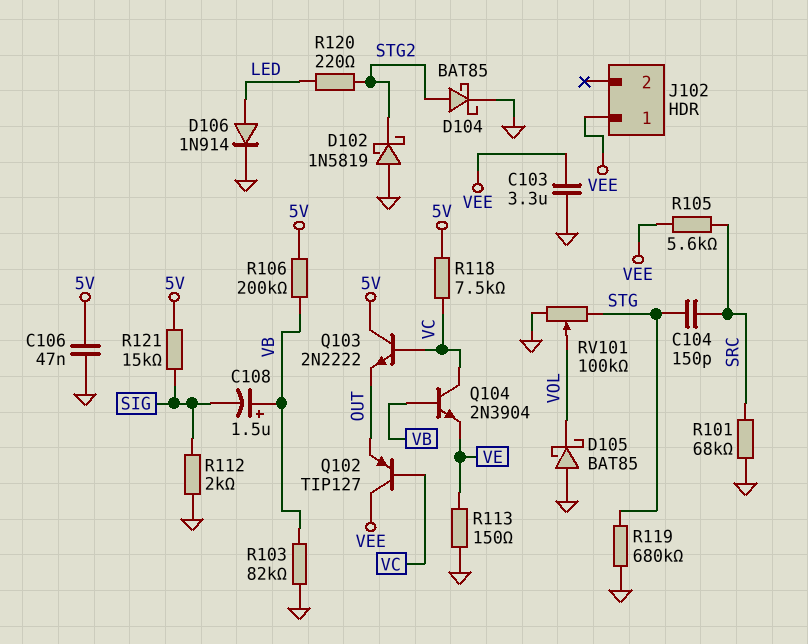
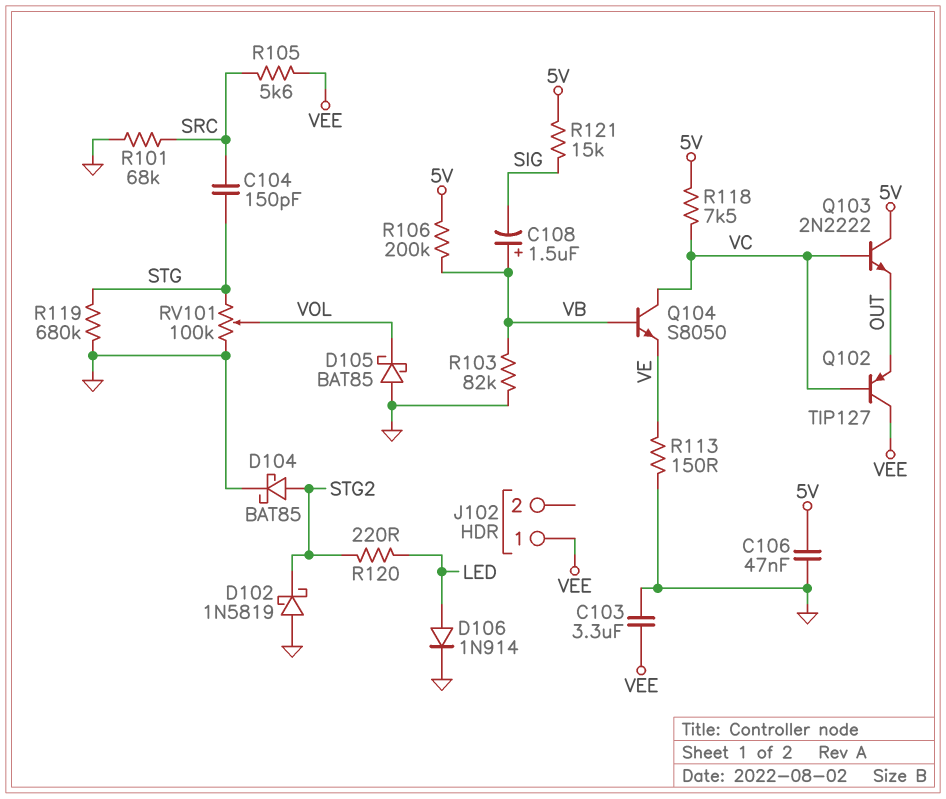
Q104: NPN 2N3904 (B VB, C VC, E VE) -> NPN S8050 (B VB, C VC, E VE)
R112: 2k (GND, SIG) -> none

